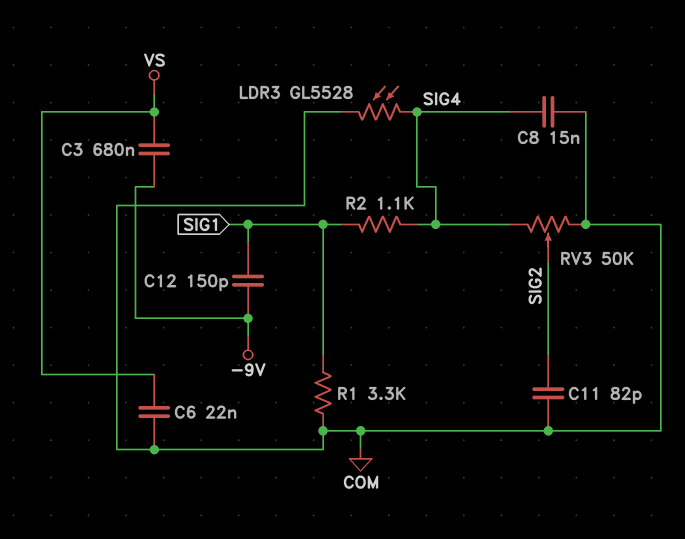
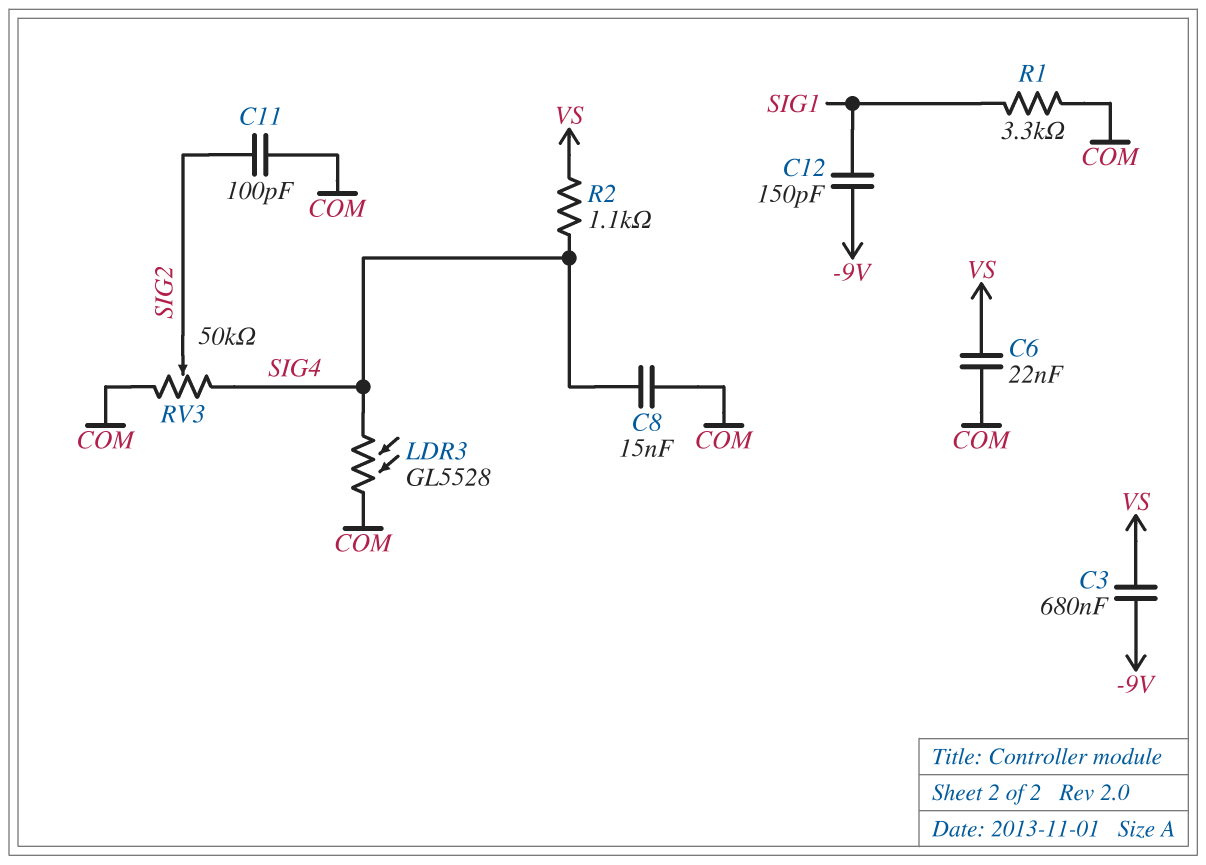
C11: 82pF (COM, SIG2) -> 100pF (COM, SIG2)
R2: 1.1k (SIG1, SIG4) -> 1.1k (SIG4, VS)

